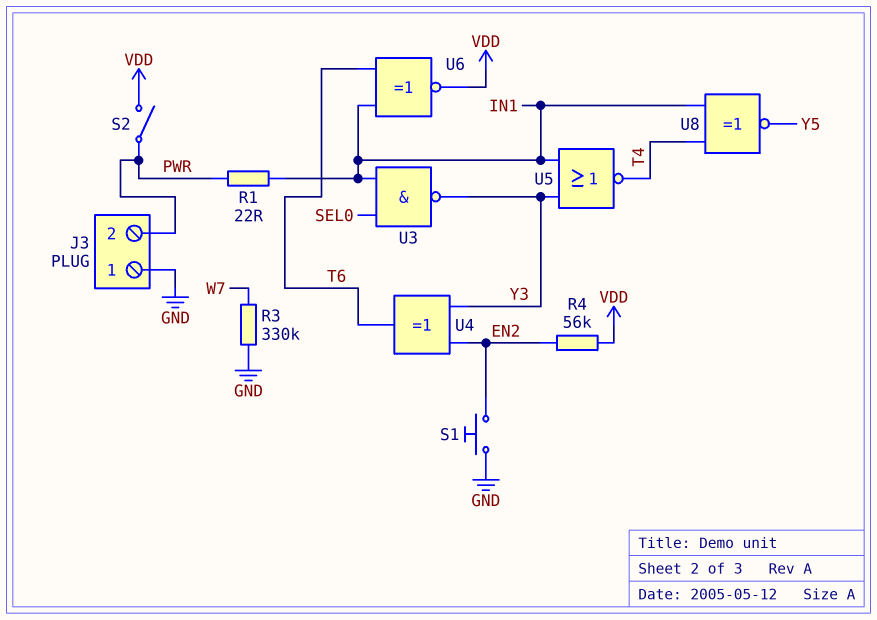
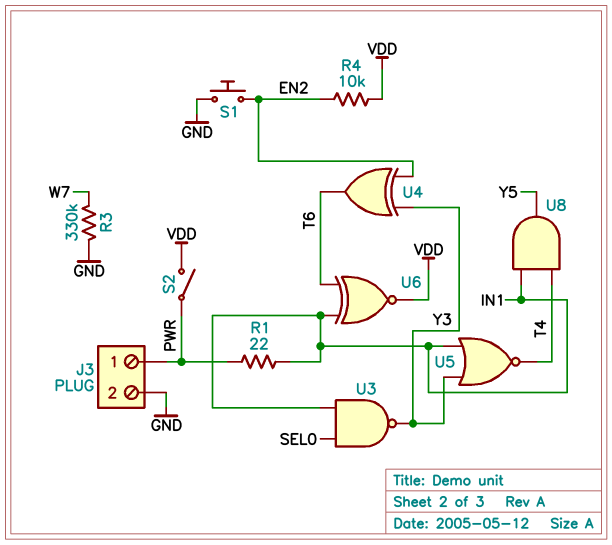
J3 pin 1: GND -> PWR
J3 pin 2: PWR -> GND
R4: 56k (EN2, VDD) -> 10k (EN2, VDD)
U8: XNOR (in IN1, in T4, out Y5) -> AND (in IN1, in T4, out Y5)

